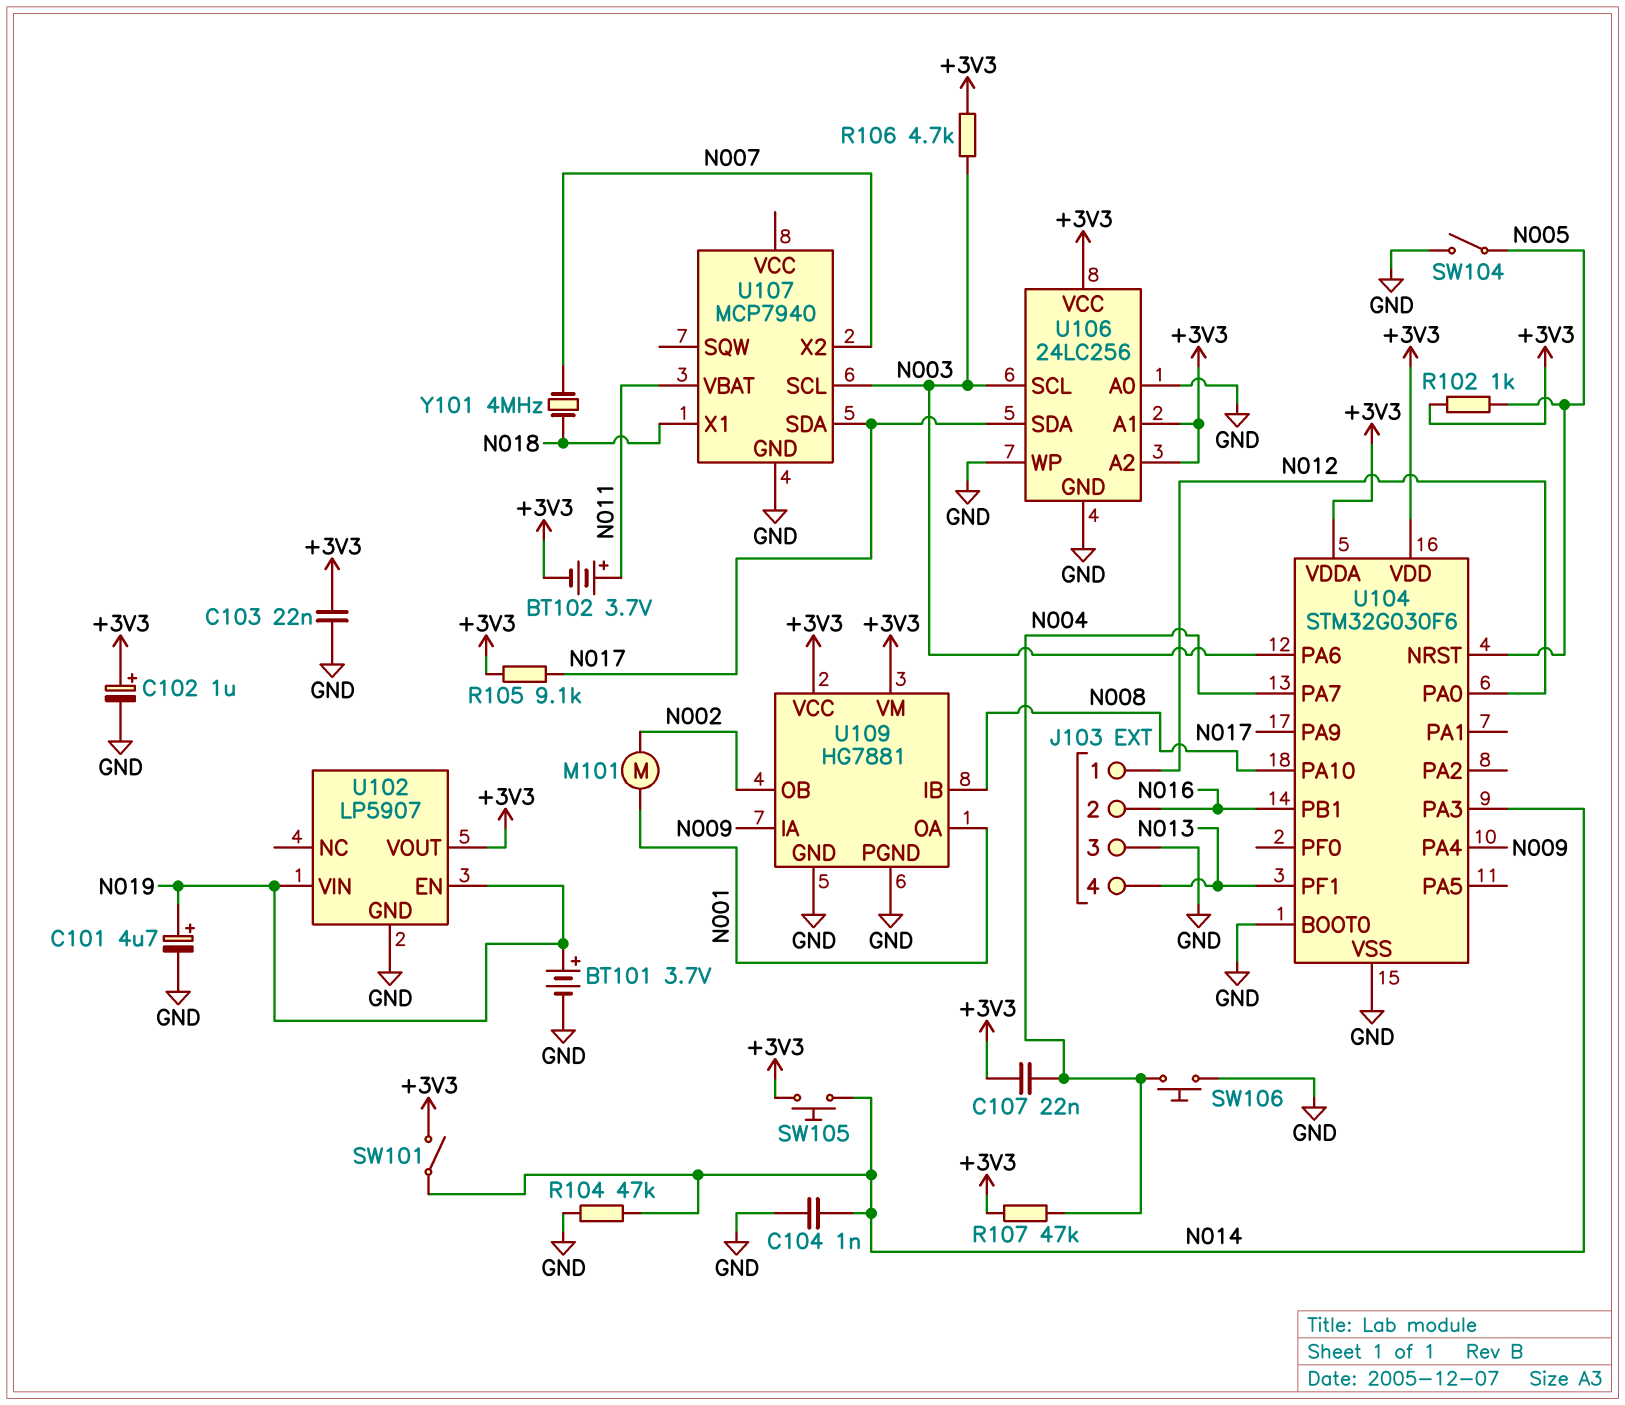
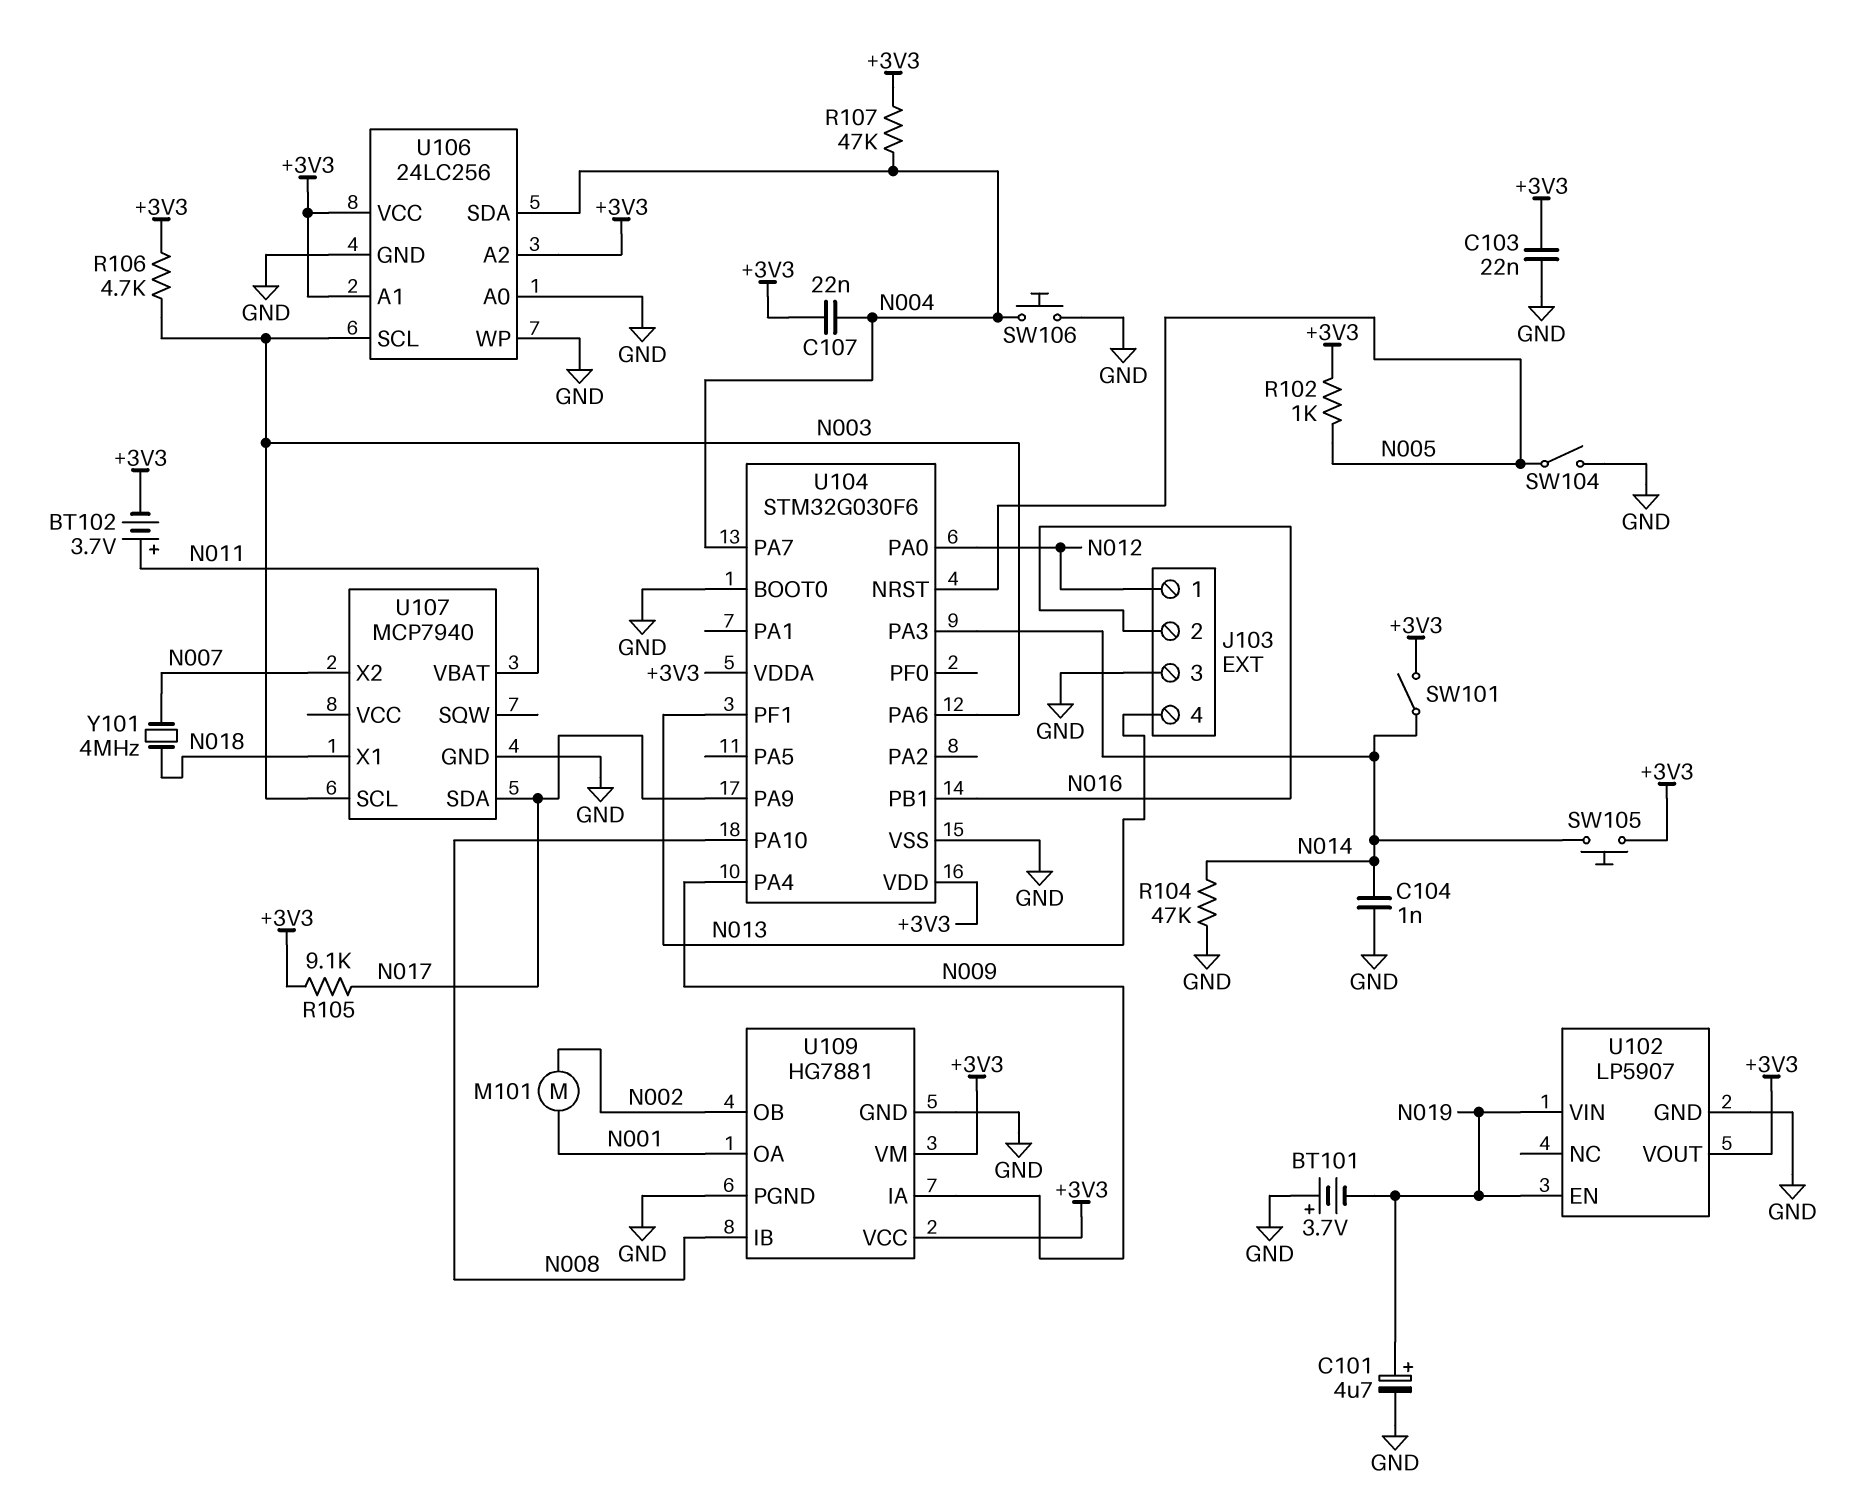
BT101: 3.7V (plus N019, minus GND) -> 3.7V (plus GND, minus N019)
C102: 1uF (plus +3V3, minus GND) -> none
U106 pin SDA: N017 -> N004

